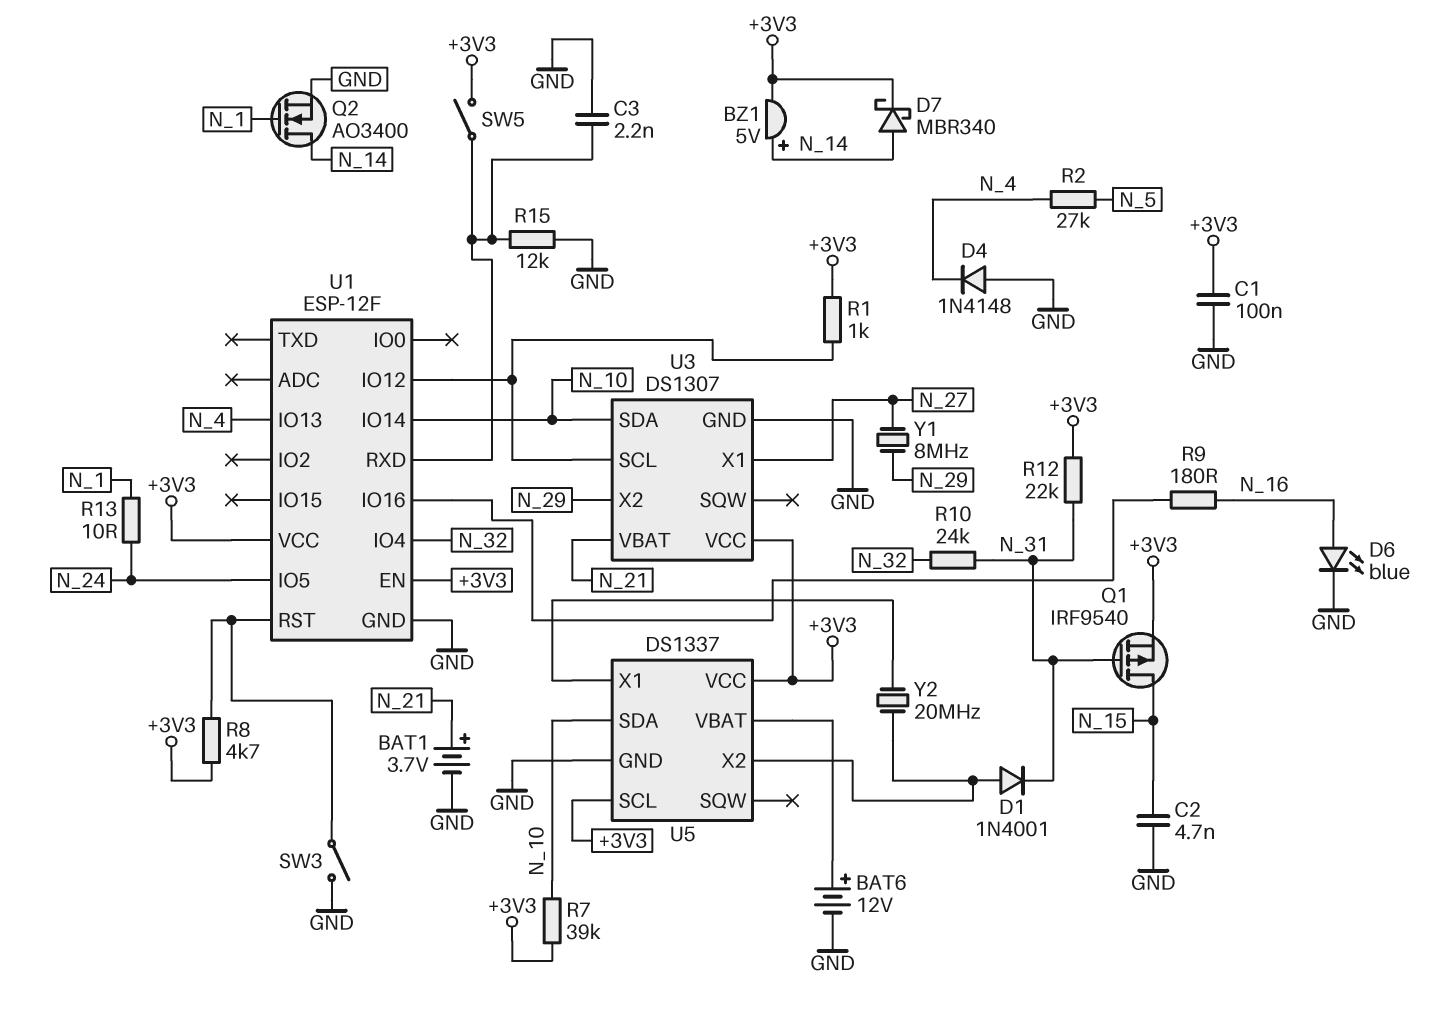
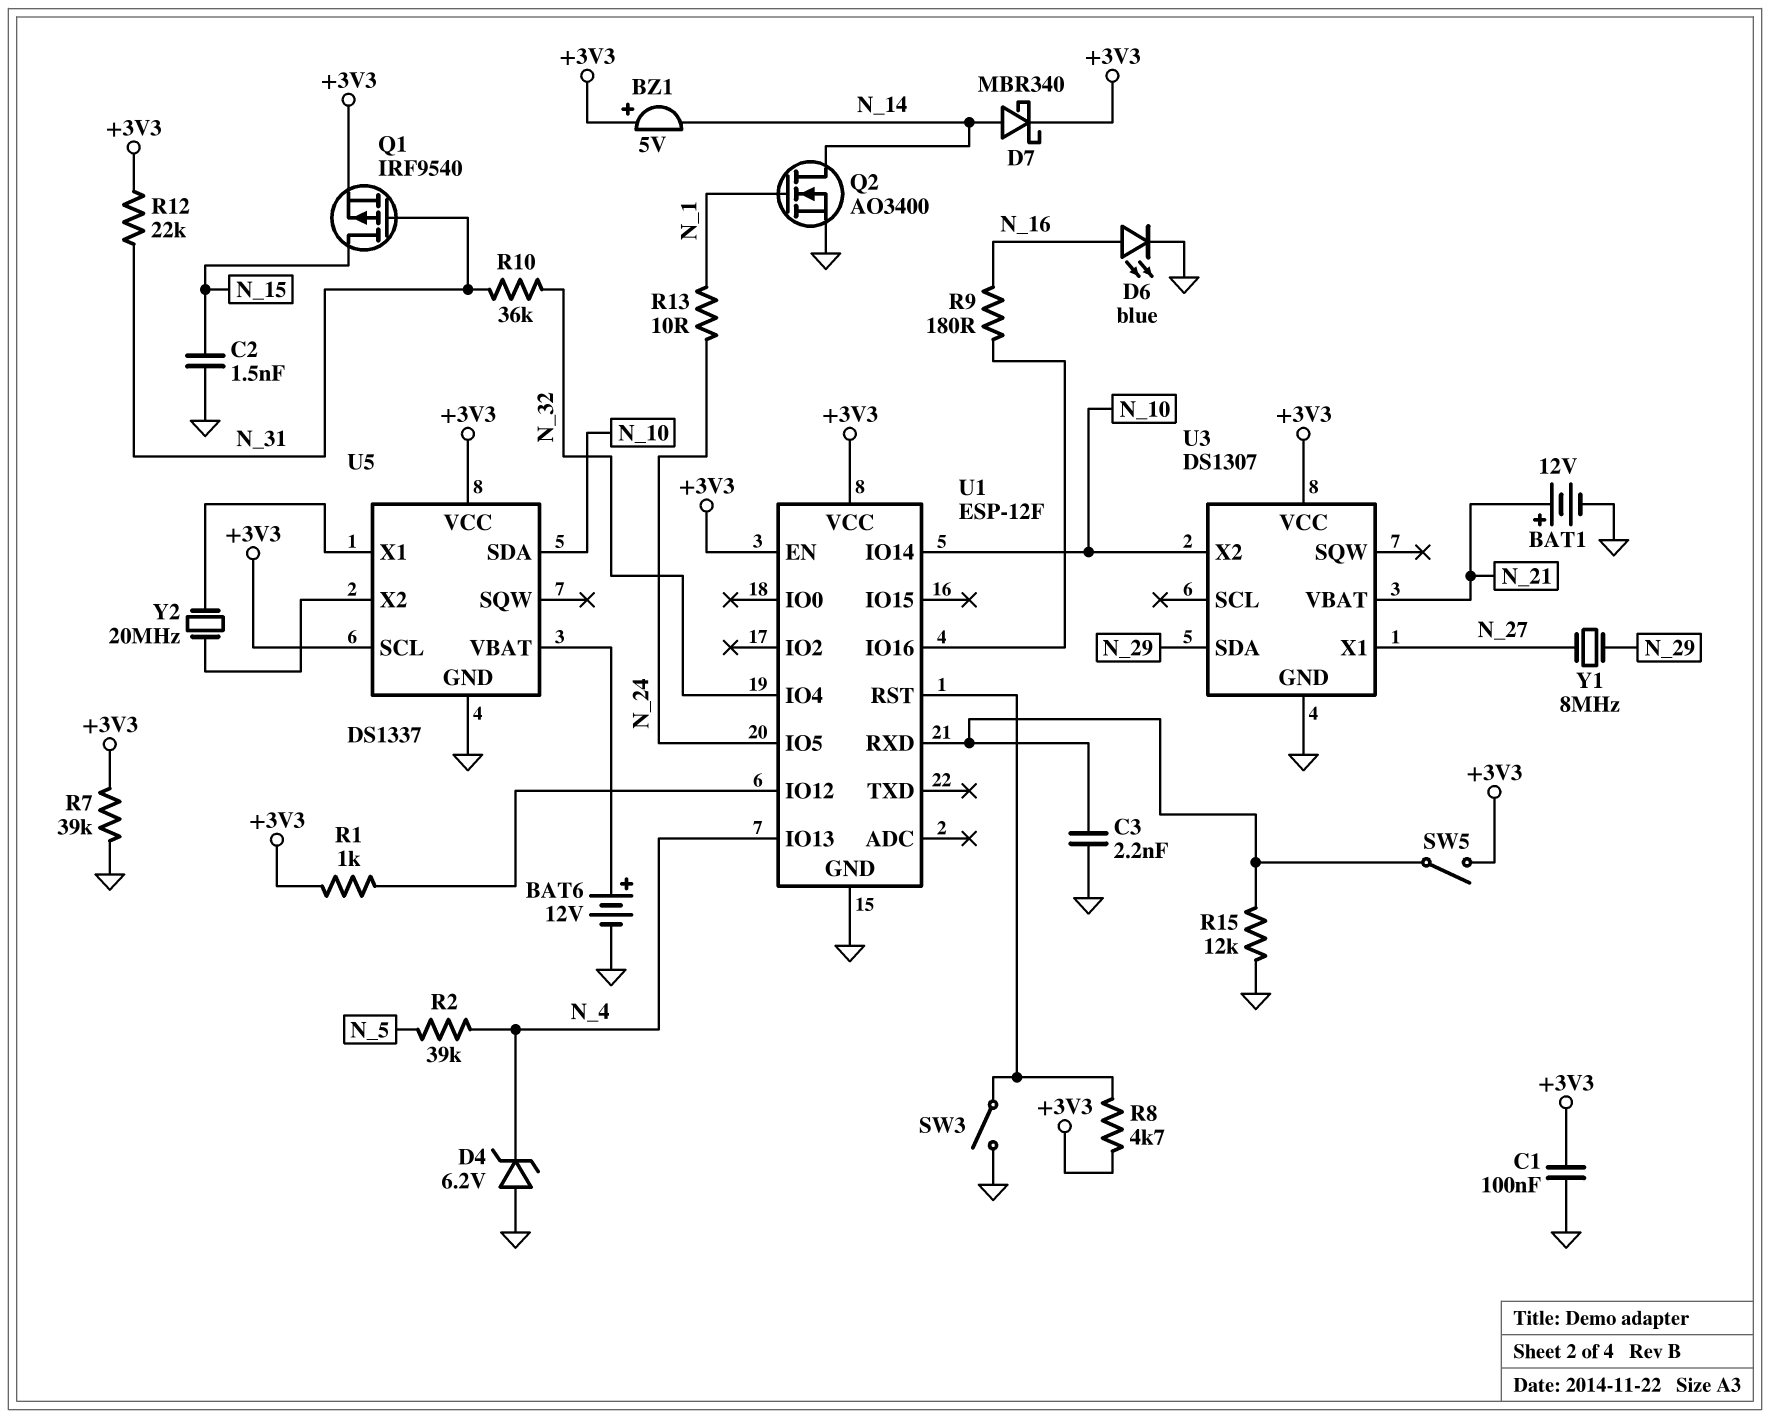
BAT1: 3.7V (plus N_21, minus GND) -> 12V (plus N_21, minus GND)
BZ1: buzzer 5V (plus N_14, minus +3V3) -> buzzer 5V (plus +3V3, minus N_14)
C2: 4.7nF (GND, N_15) -> 1.5nF (GND, N_15)
D1: diode 1N4001 (A U5/X2, K N_31) -> none
D4: diode 1N4148 (A GND, K N_4) -> zener 6.2V (A GND, K N_4)
R2: 27k (N_4, N_5) -> 39k (N_4, N_5)
R7: 39k (+3V3, N_10) -> 39k (+3V3, GND)
R10: 24k (N_31, N_32) -> 36k (N_31, N_32)
U3 pin SCL: U1/IO12 -> none
U3 pin SDA: N_10 -> N_29
U3 pin X2: N_29 -> N_10

